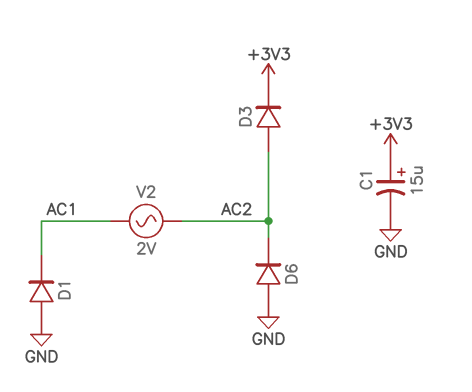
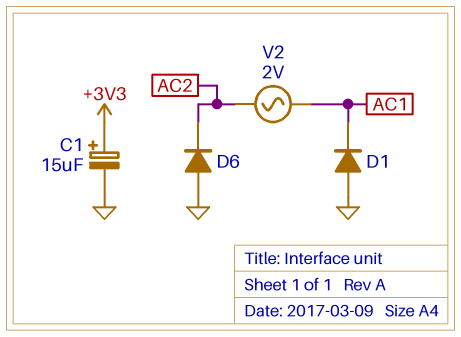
D3: diode (A AC2, K +3V3) -> none

